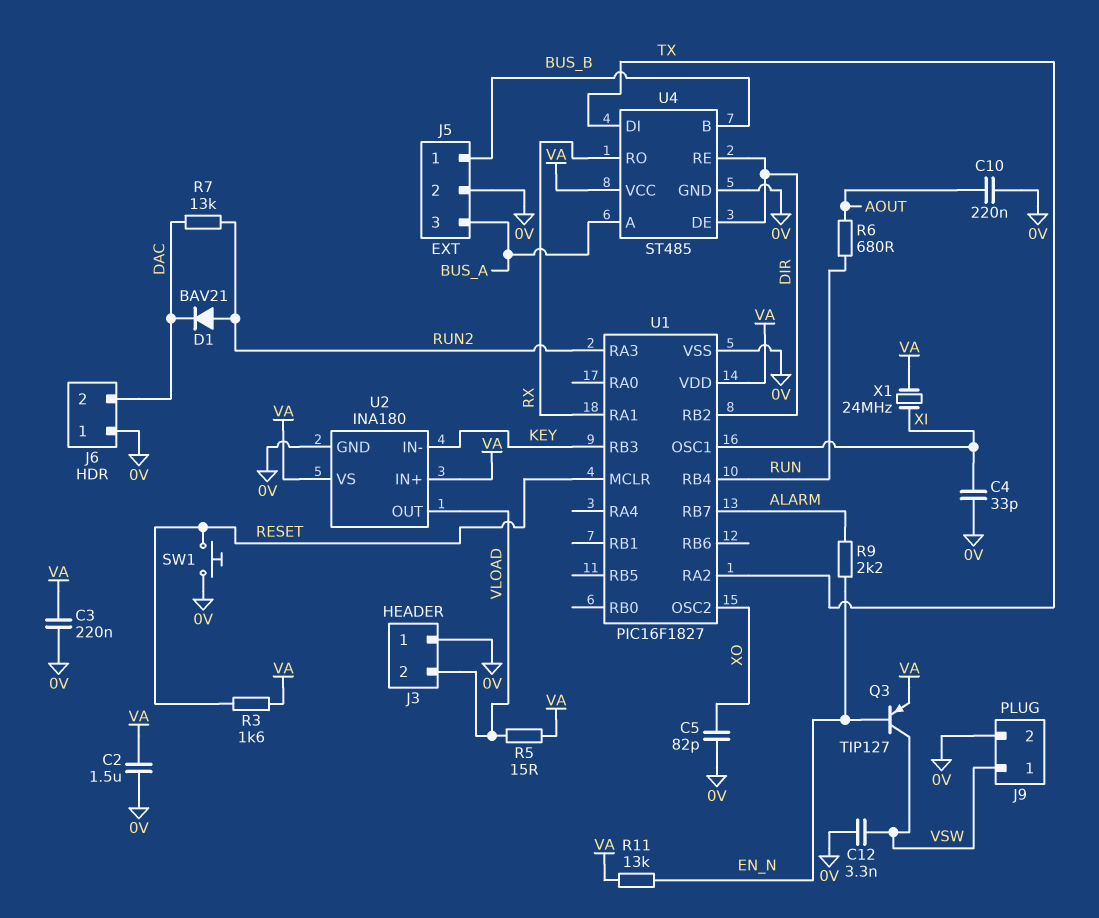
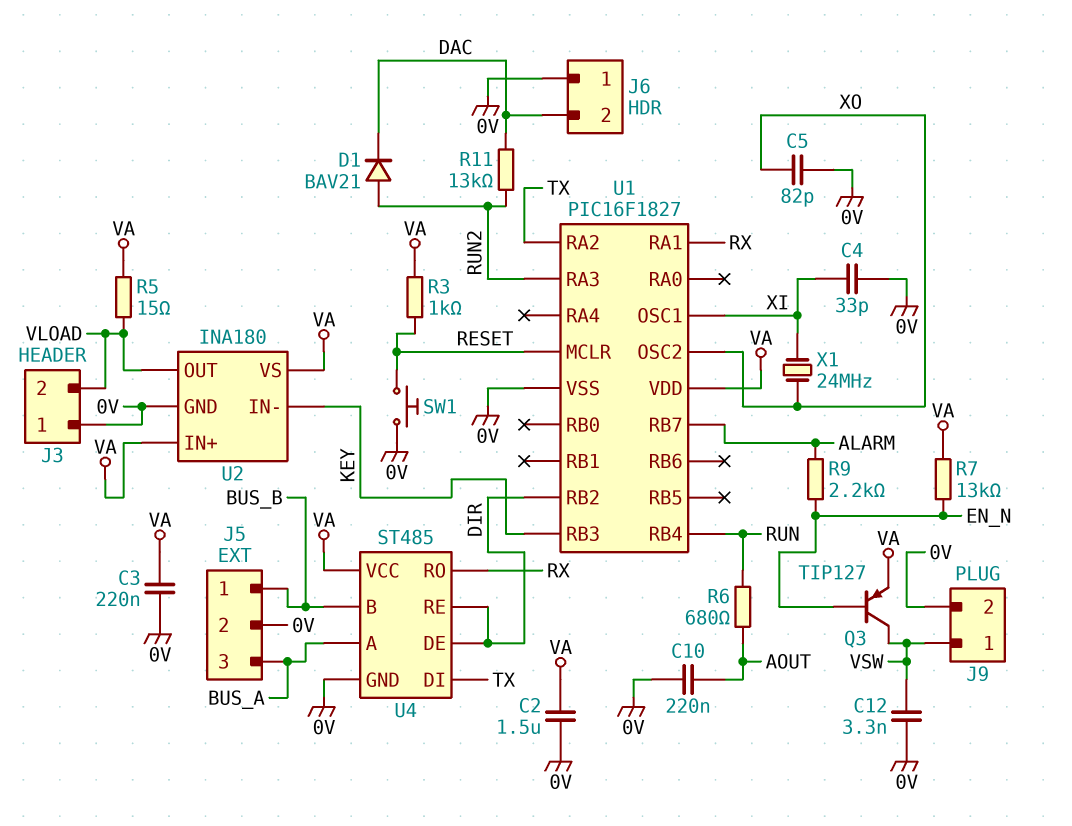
R3: 1.6k (RESET, VA) -> 1k (RESET, VA)
R7: 13k (DAC, RUN2) -> 13k (EN_N, VA)
R11: 13k (EN_N, VA) -> 13k (DAC, RUN2)
X1: 24MHz (VA, XI) -> 24MHz (XI, XO)

